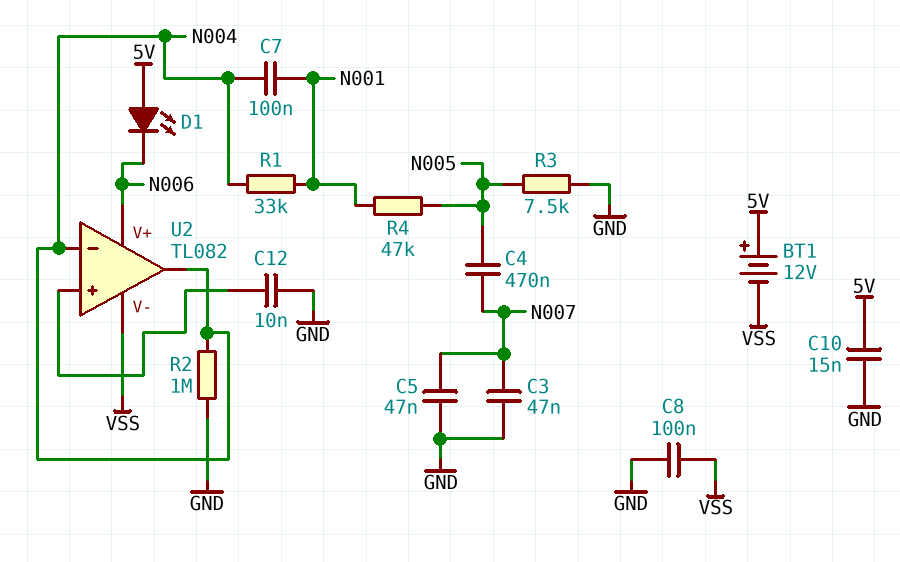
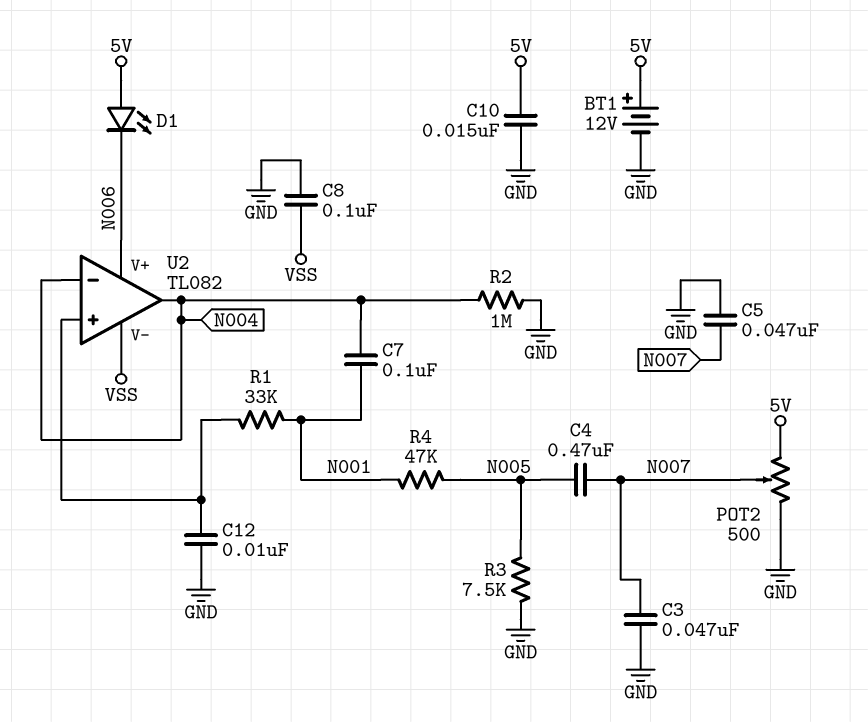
BT1: 12V (plus 5V, minus VSS) -> 12V (plus 5V, minus GND)
POT2: none -> 500 (5V, GND, wiper N007)
R1: 33k (N001, N004) -> 33k (N001, U2/in+)

